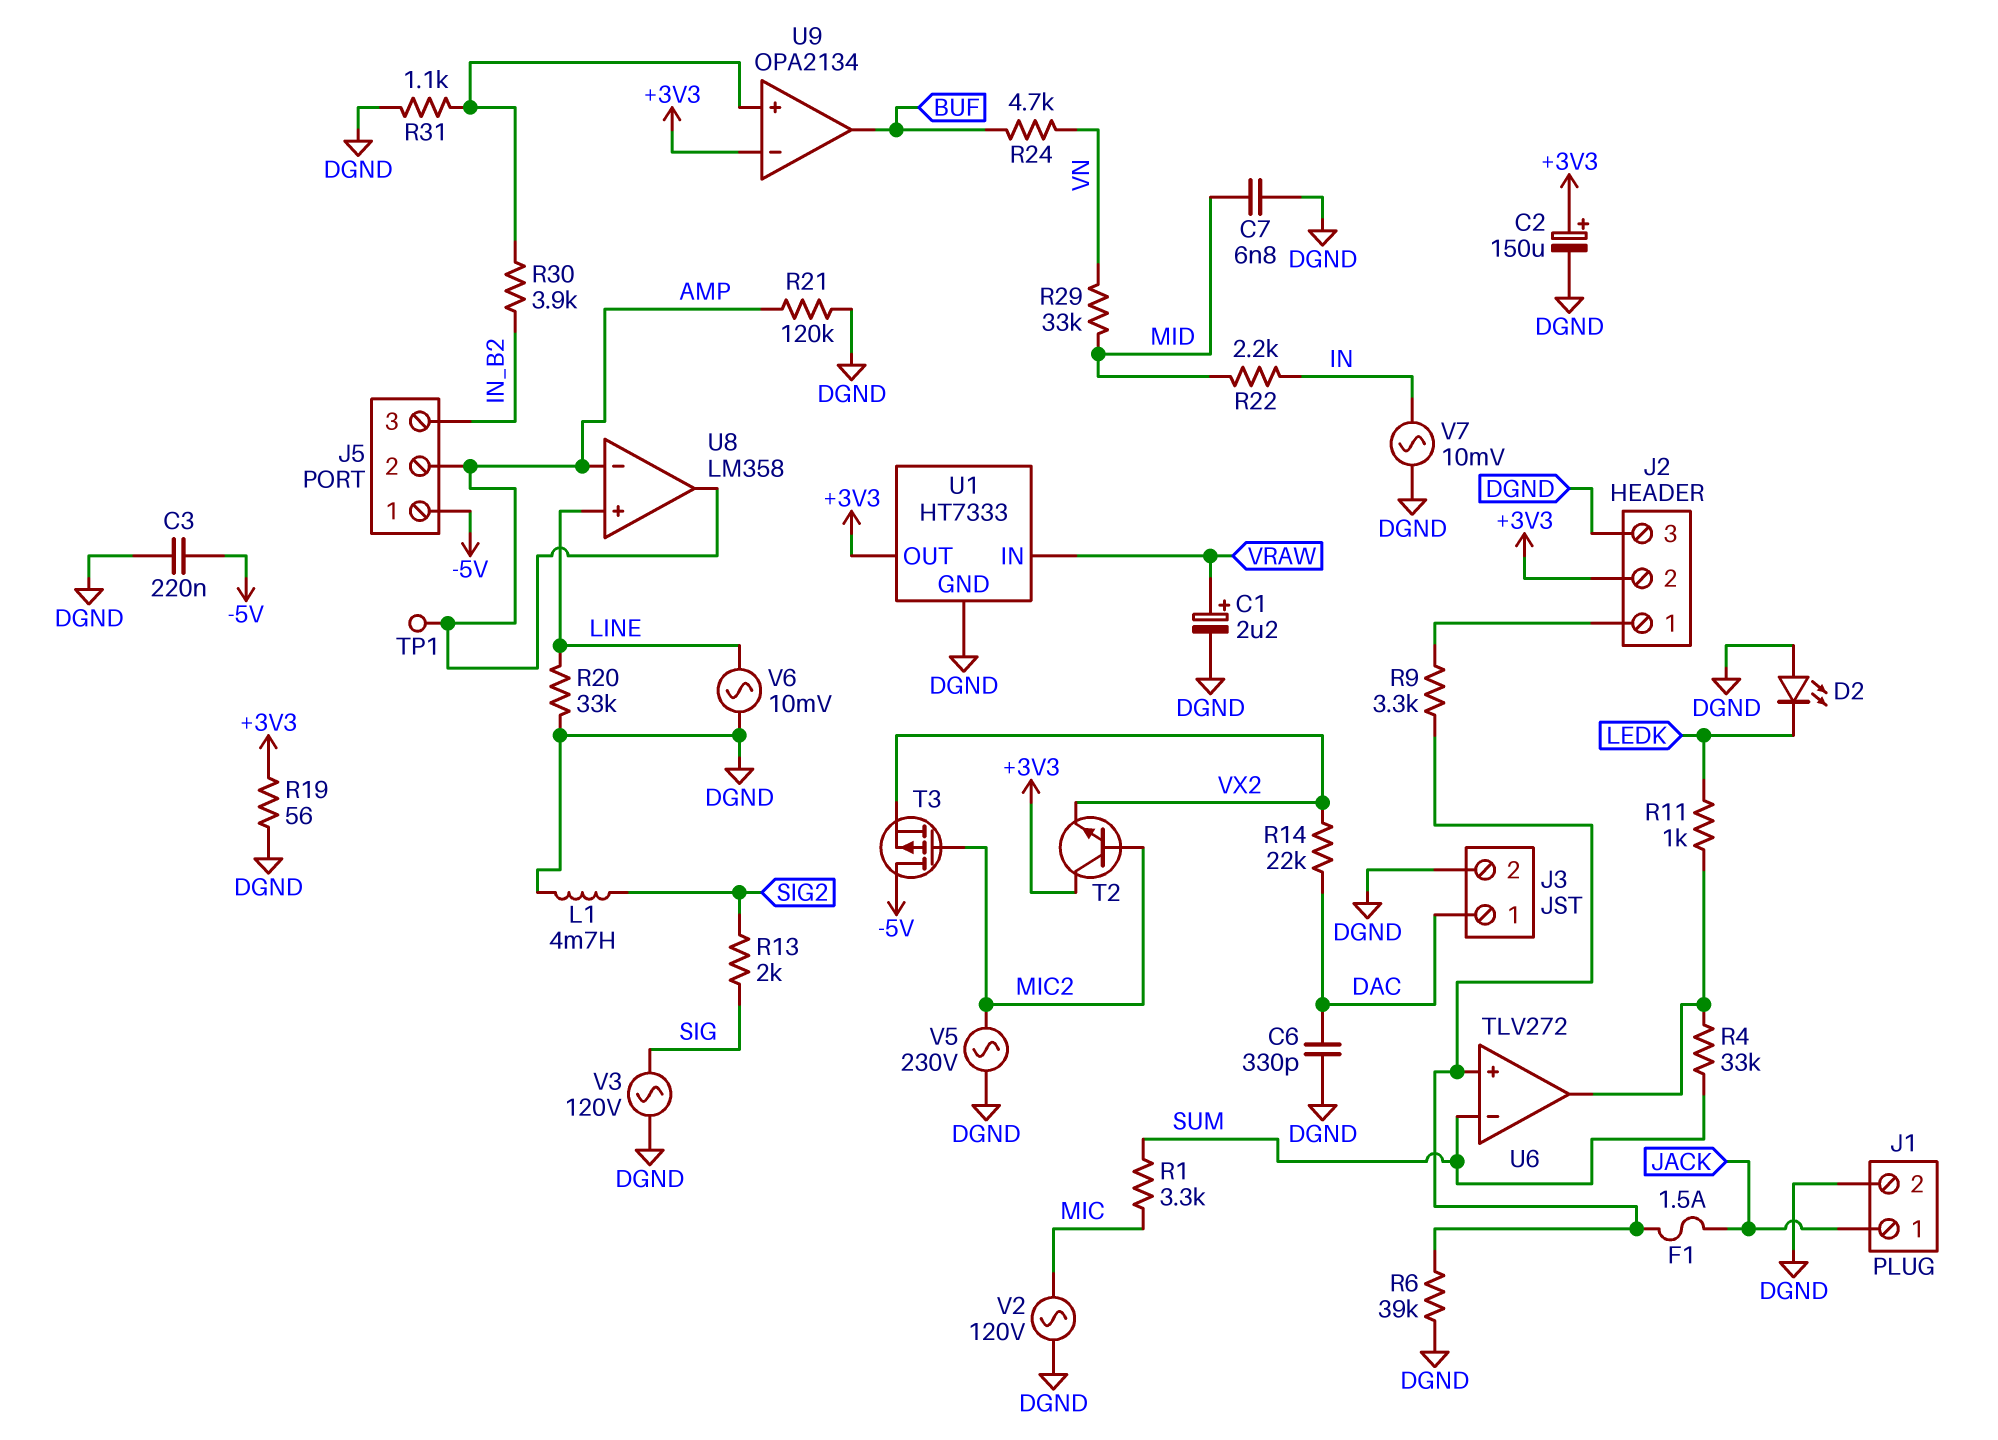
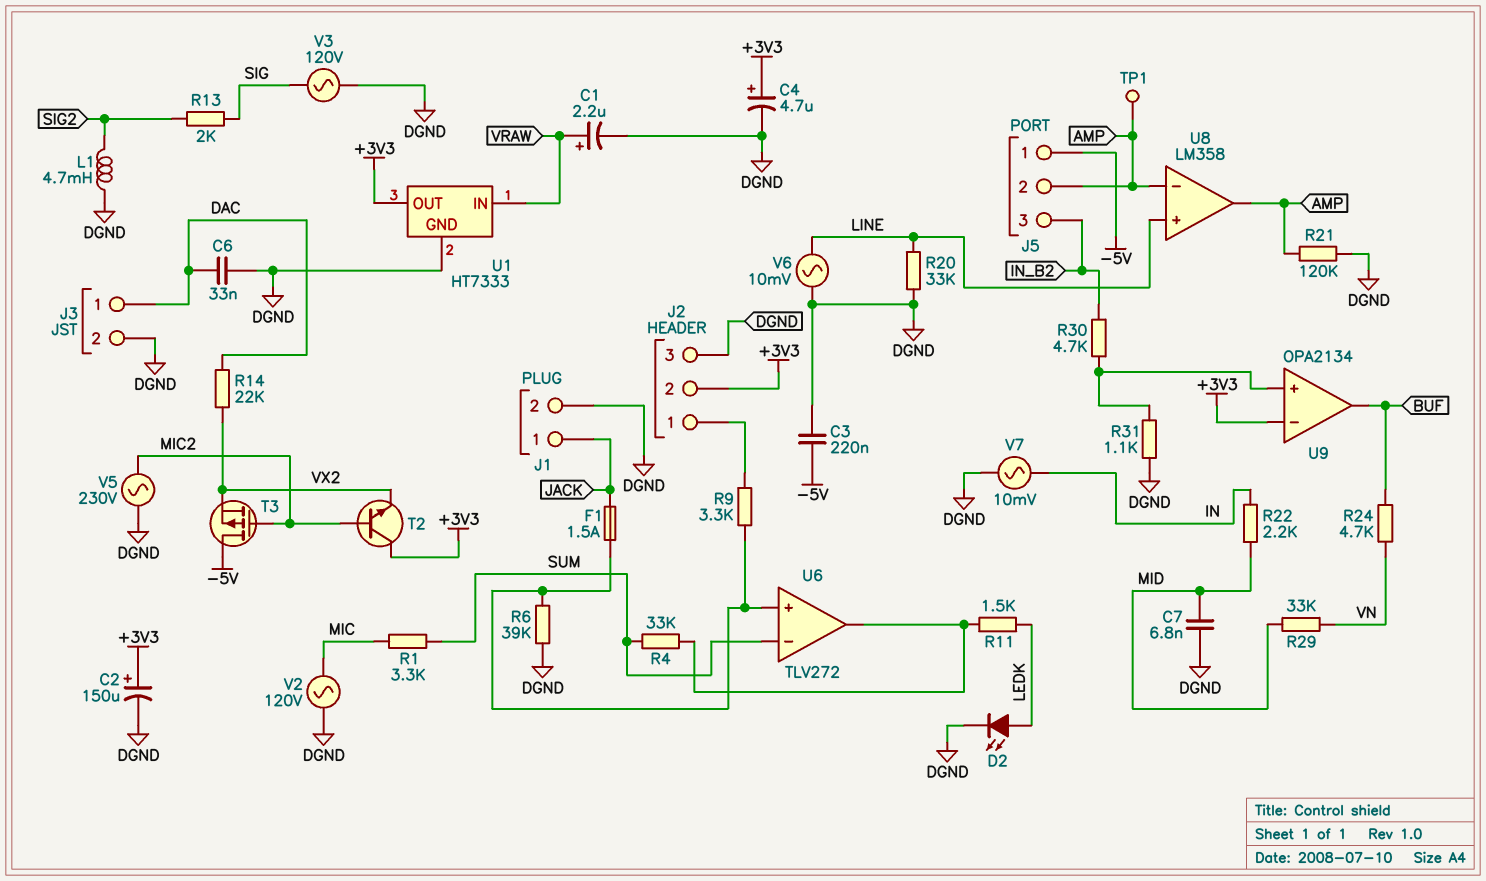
C4: none -> 4.7uF (plus +3V3, minus DGND)
C6: 330pF (DAC, DGND) -> 33nF (DAC, DGND)
D2: LED (A DGND, K LEDK) -> LED (A LEDK, K DGND)
R11: 1k (LEDK, U6/out) -> 1.5k (LEDK, U6/out)
R19: 56 (+3V3, DGND) -> none
R30: 3.9k (IN_B2, U9/in+) -> 4.7k (IN_B2, U9/in+)

